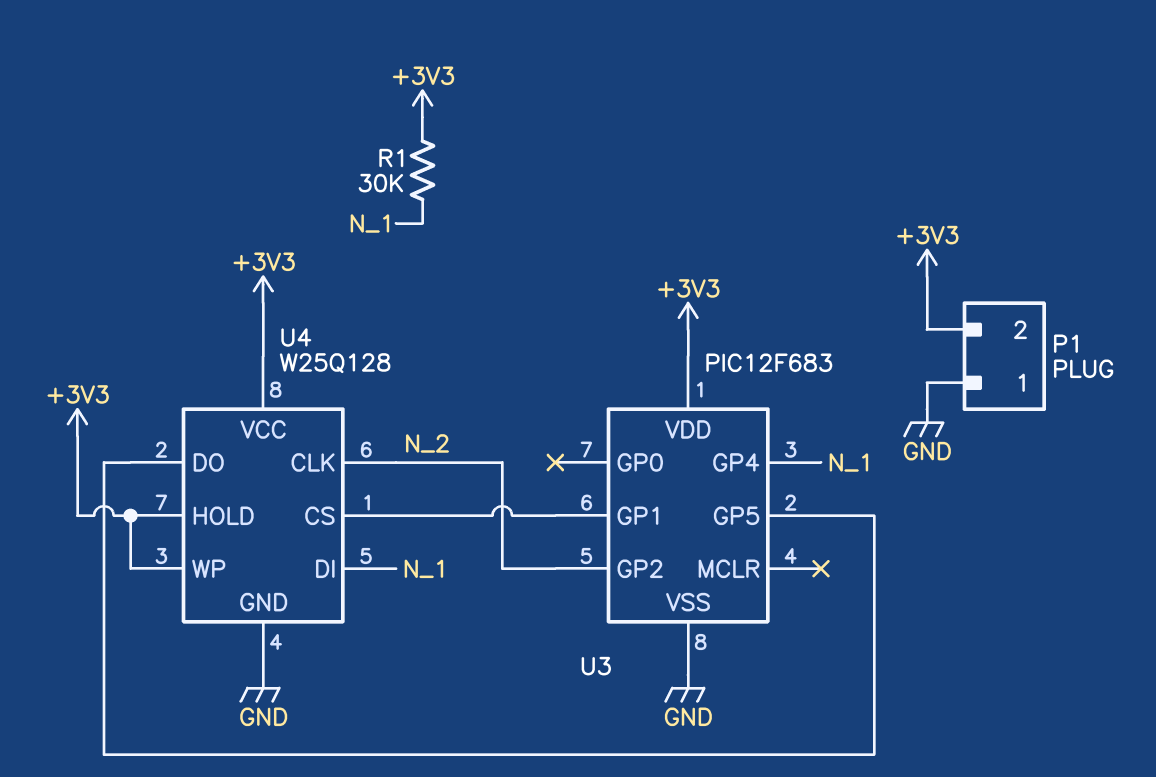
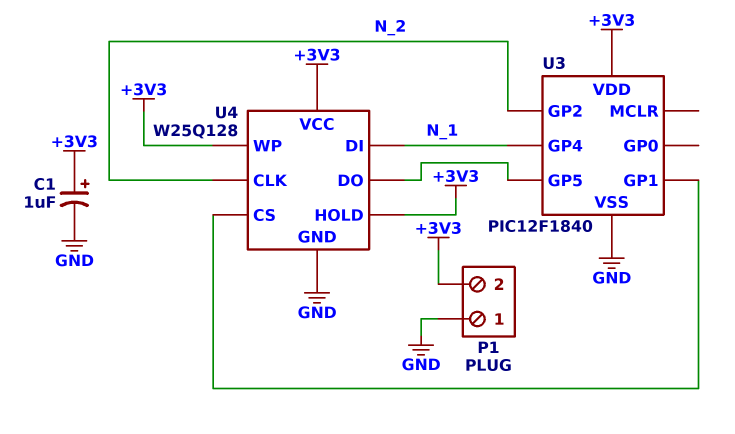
C1: none -> 1uF (plus +3V3, minus GND)
R1: 30k (+3V3, N_1) -> none
U3: PIC12F683 -> PIC12F1840

